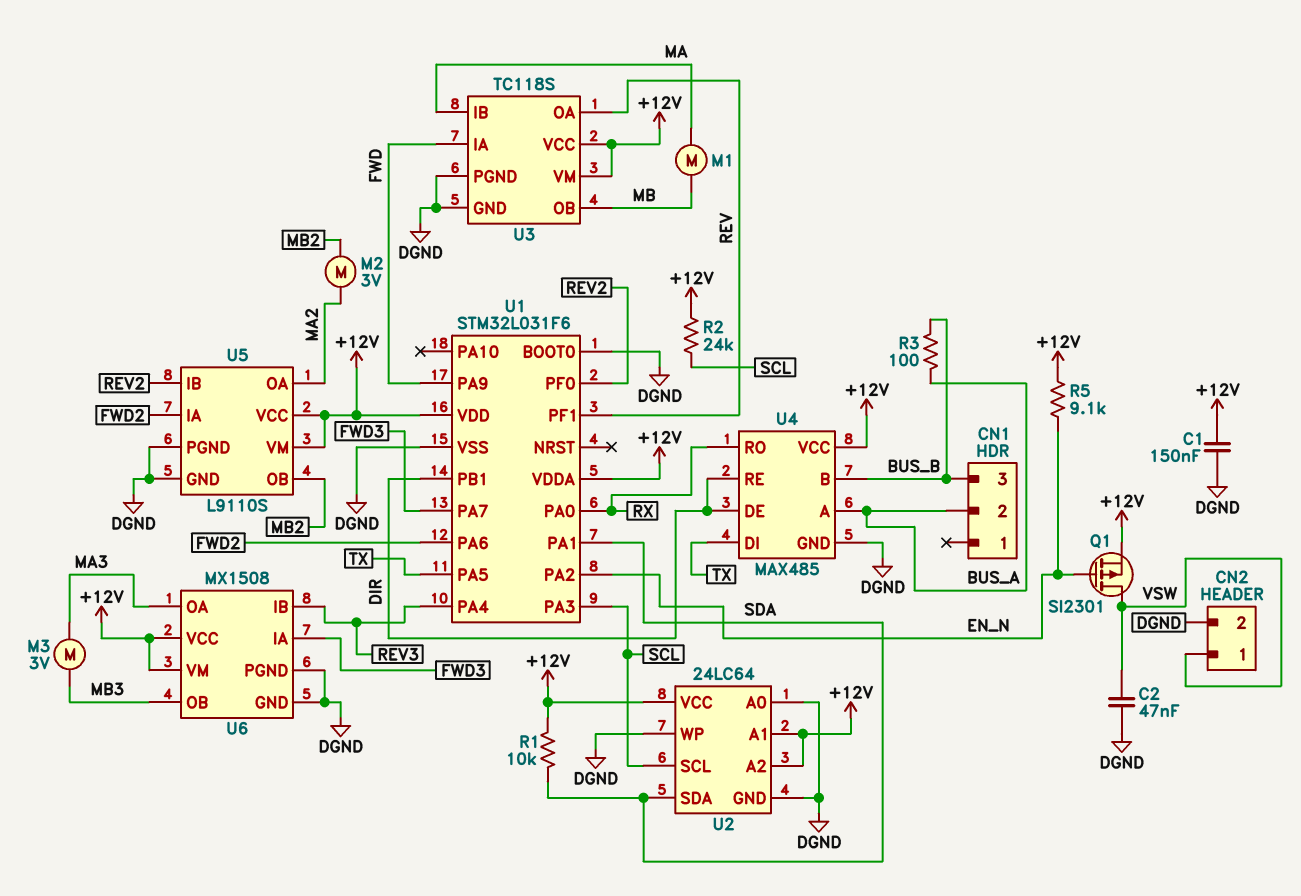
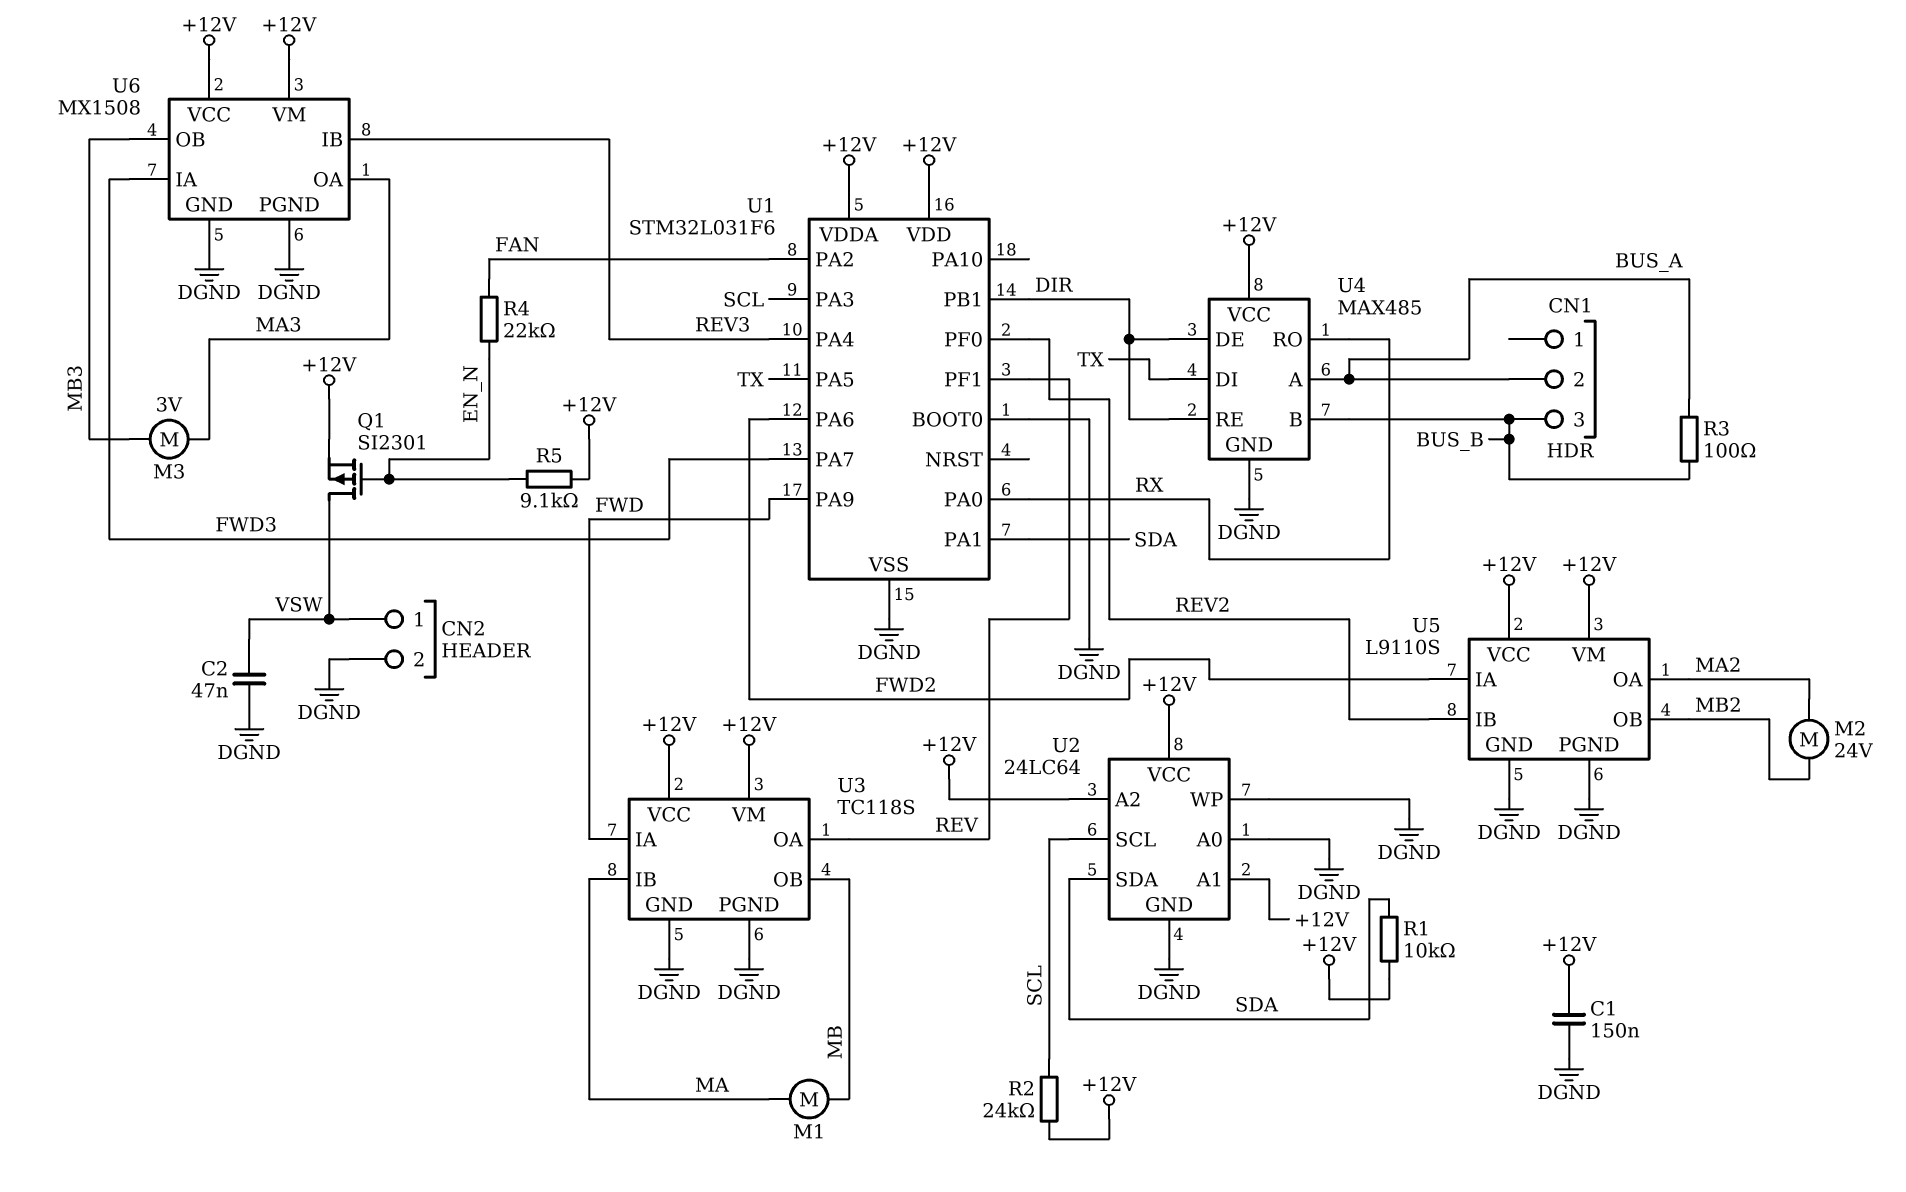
M2: motor 3V (MA2, MB2) -> motor 24V (MA2, MB2)
R4: none -> 22k (EN_N, FAN)
U1 pin PA2: EN_N -> FAN

